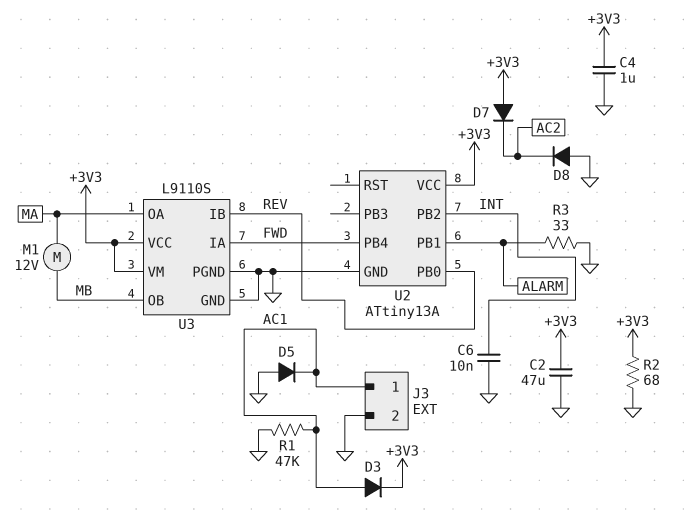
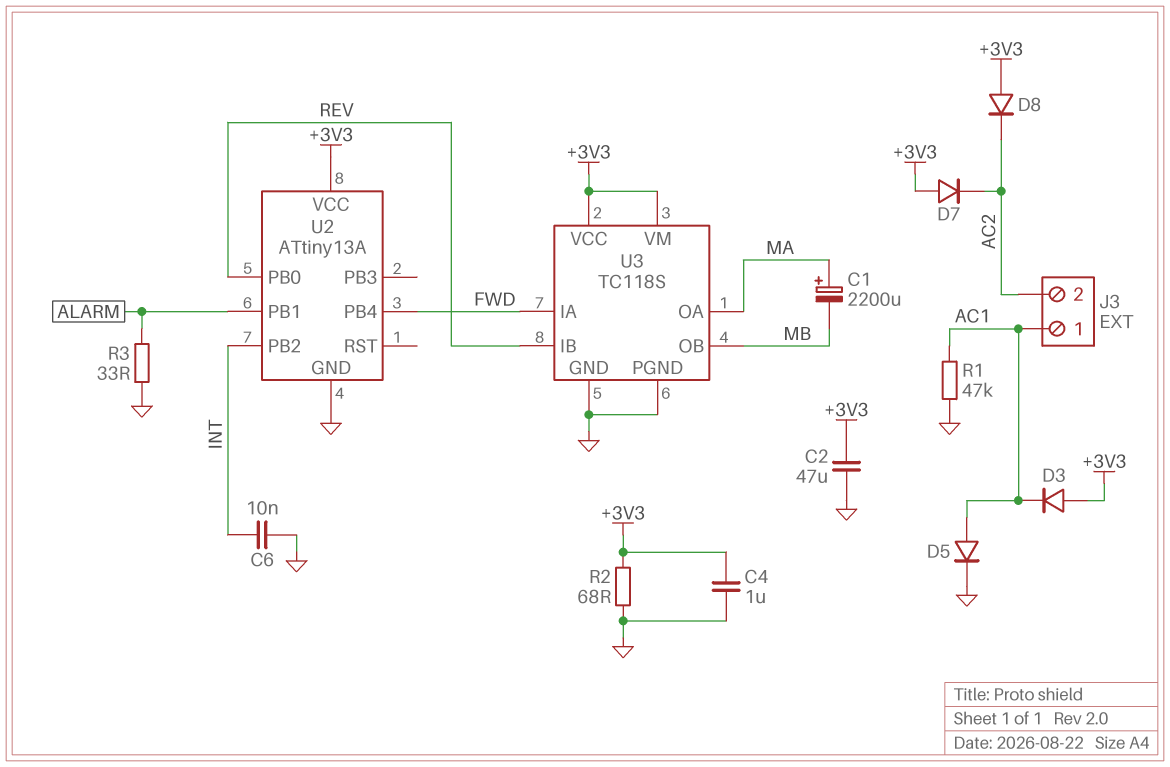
C1: none -> 2200uF (plus MA, minus MB)
D3: diode (A AC1, K +3V3) -> diode (A +3V3, K AC1)
D5: diode (A GND, K AC1) -> diode (A AC1, K GND)
D8: diode (A GND, K AC2) -> diode (A +3V3, K AC2)
J3 pin 2: GND -> AC2
M1: motor 12V (MA, MB) -> none
U3: L9110S -> TC118S

